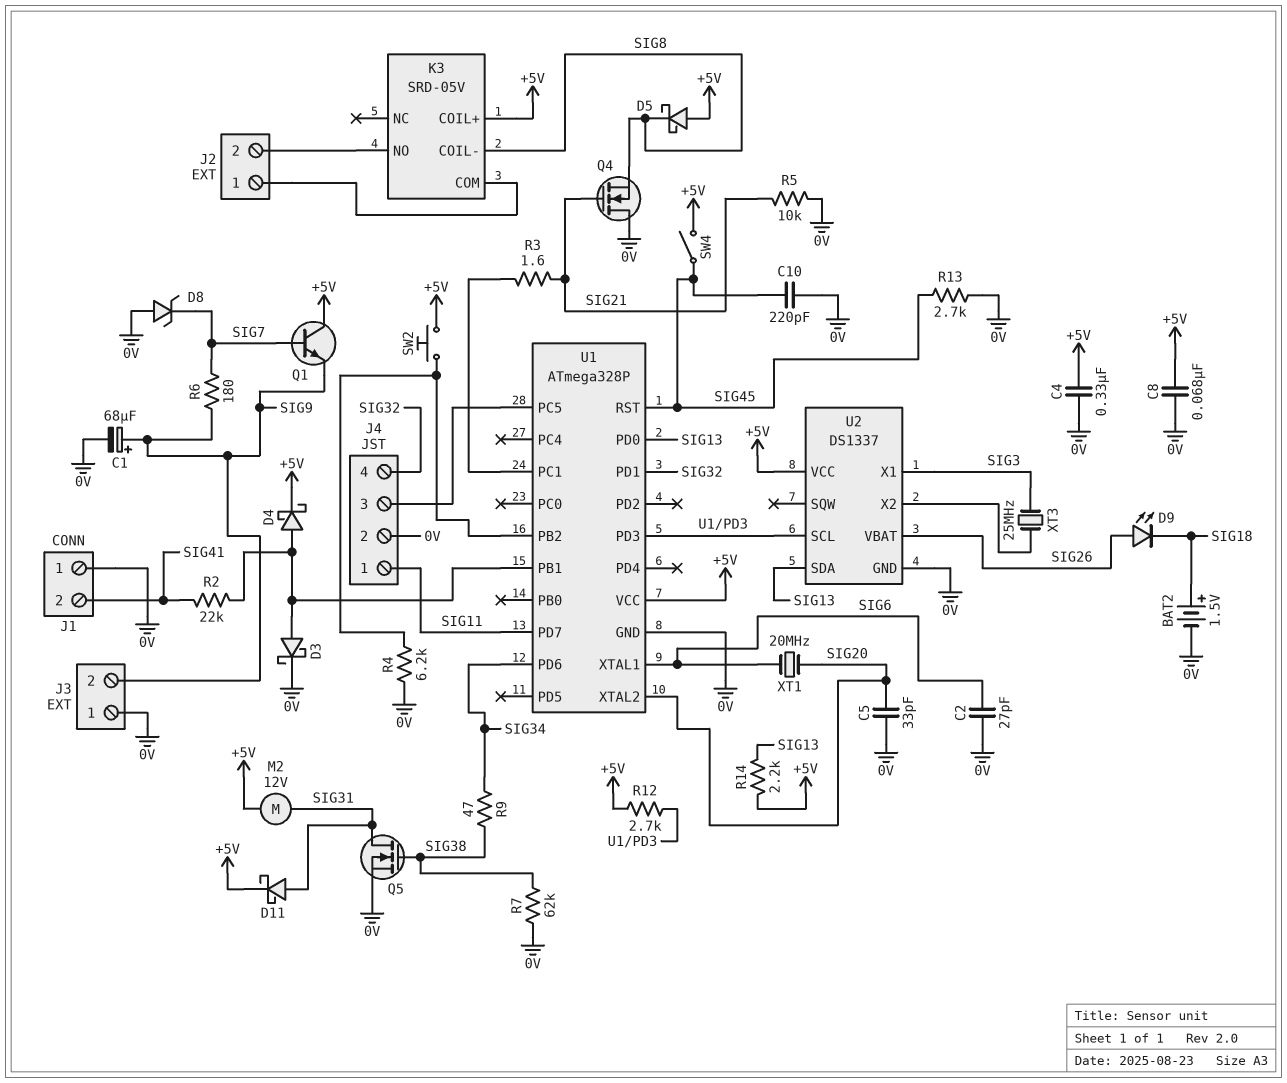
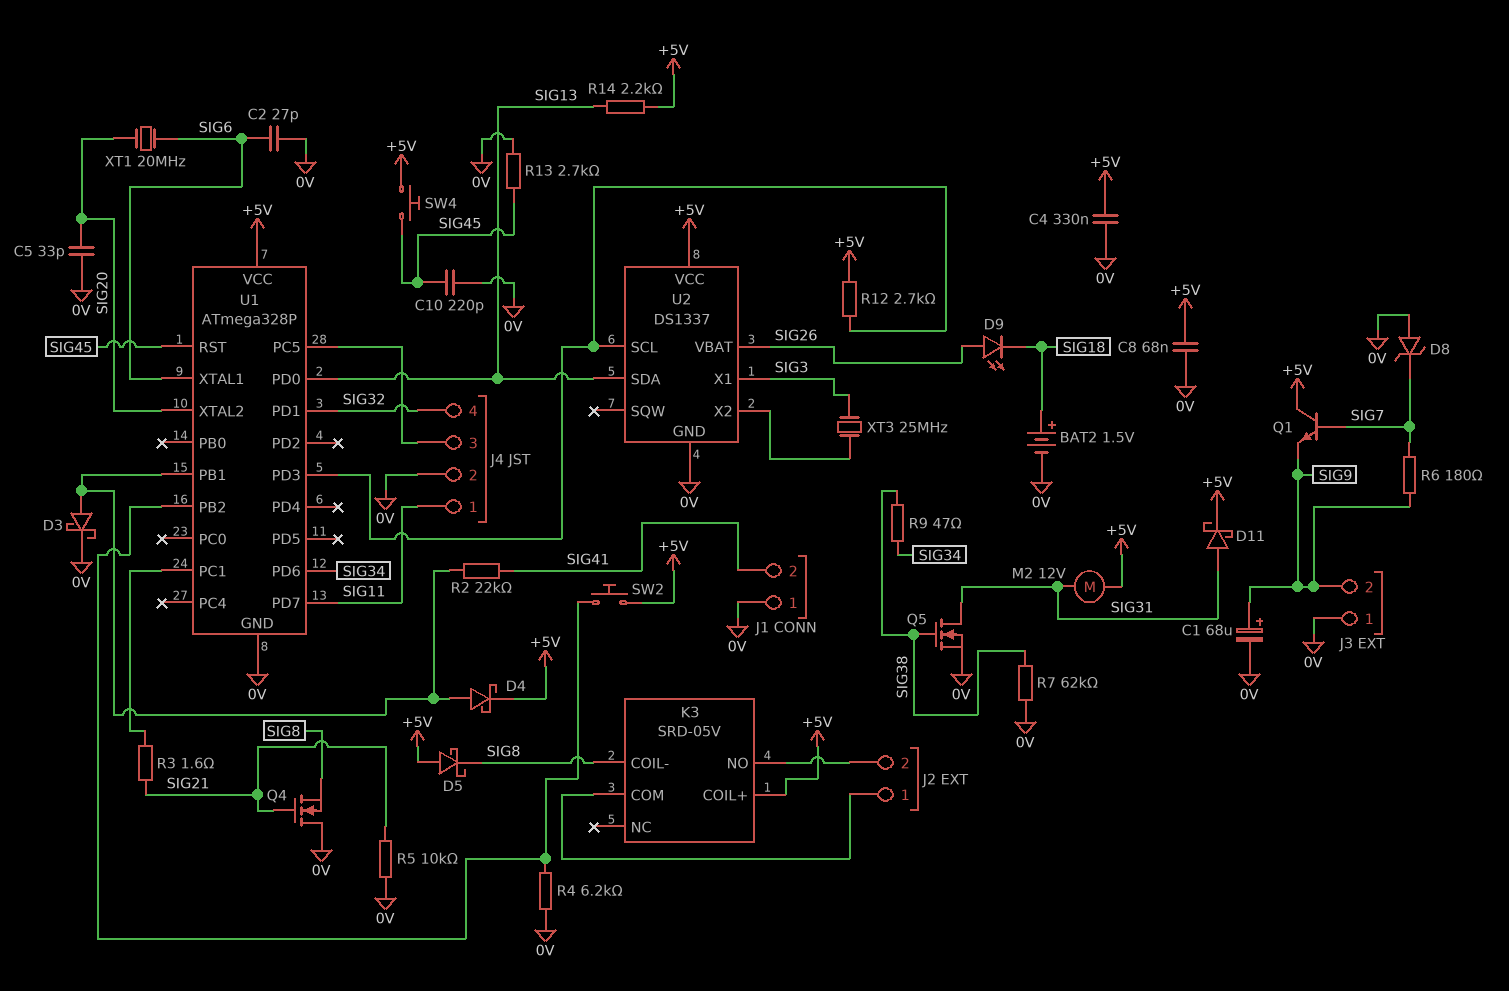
SW4: switch (+5V, SIG45) -> button (+5V, SIG45)

